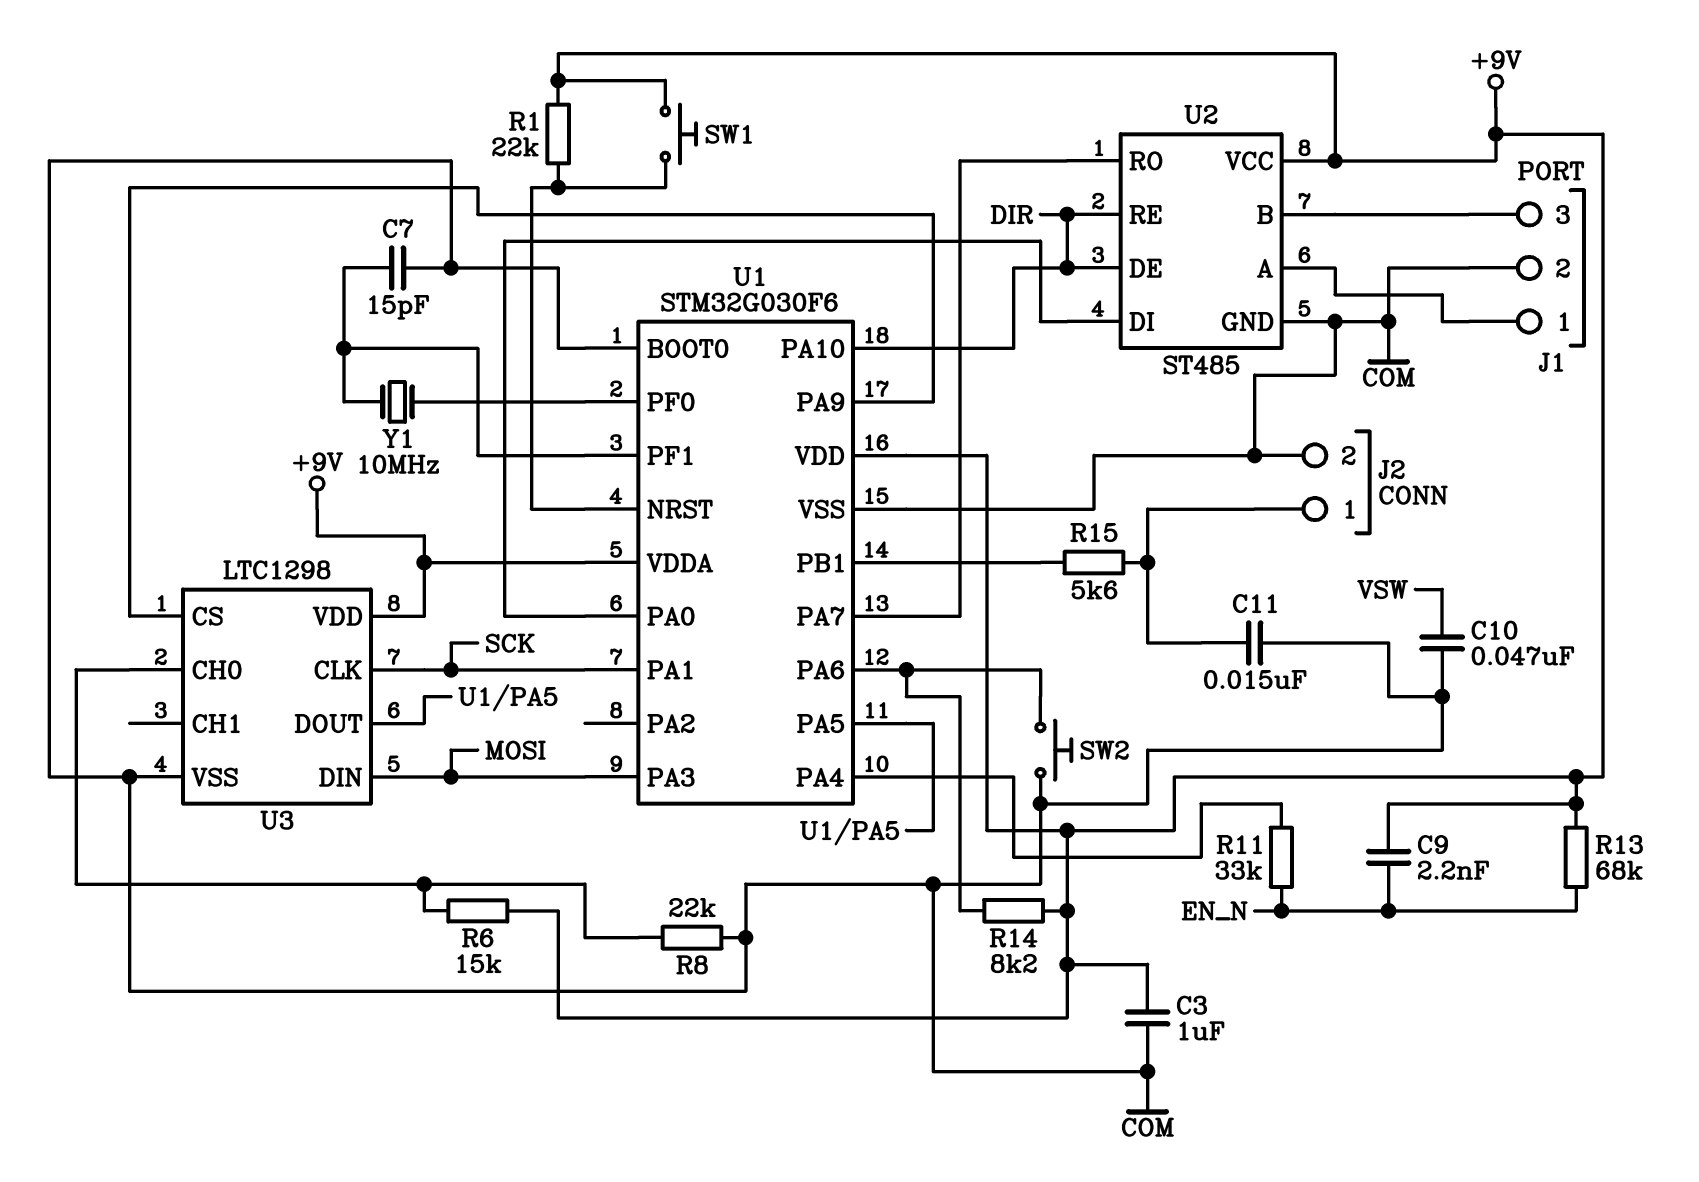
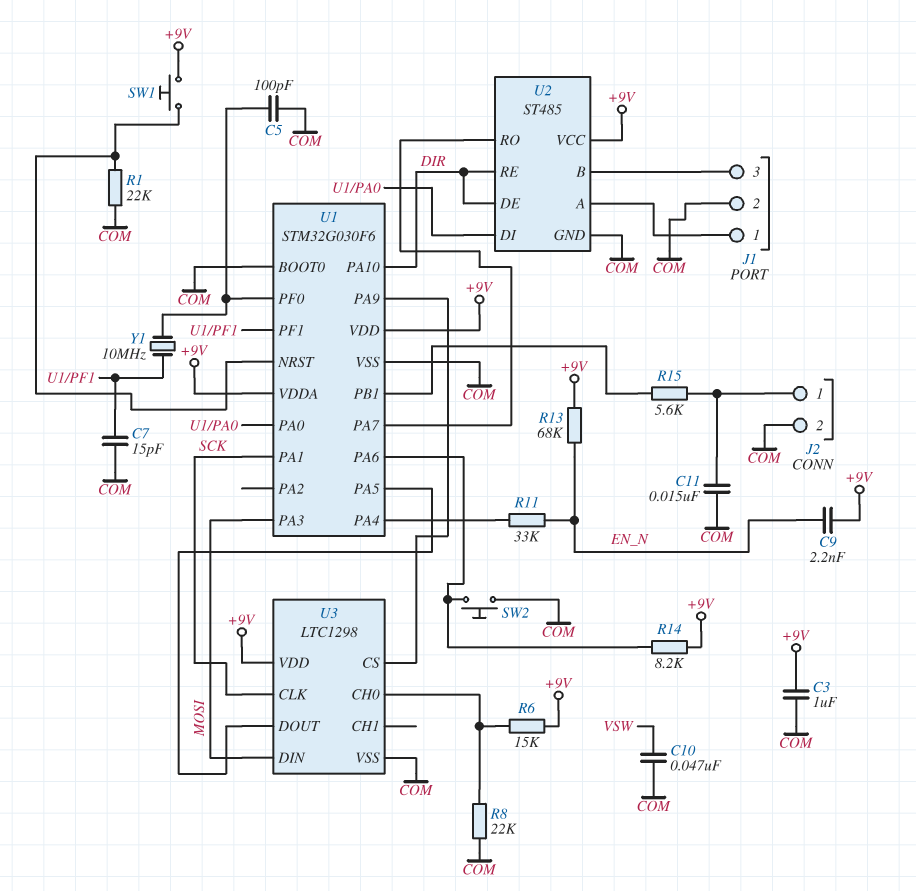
C5: none -> 100pF (COM, U1/PF0)
R1: 22k (+9V, U1/NRST) -> 22k (COM, U1/NRST)

